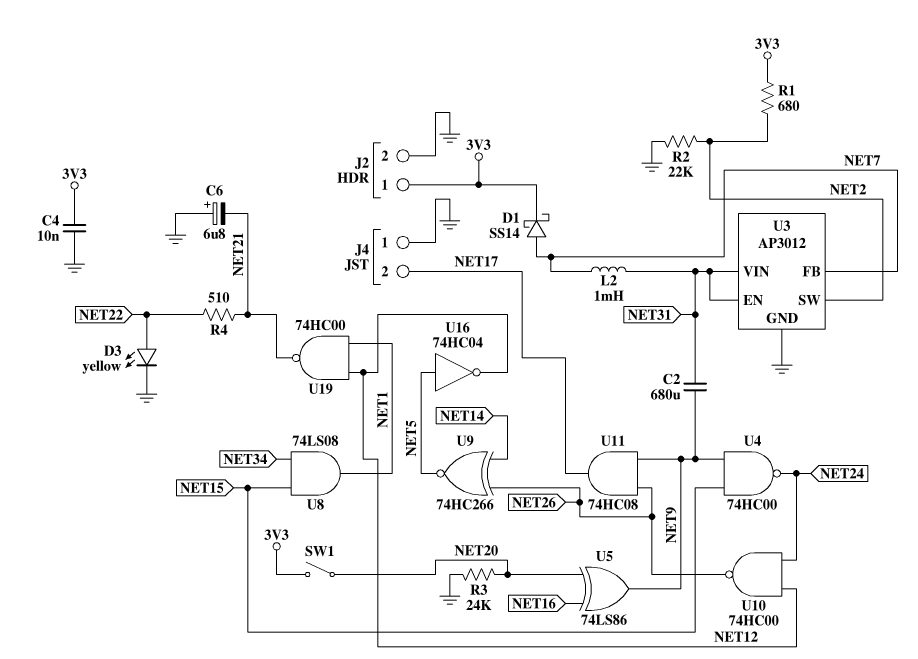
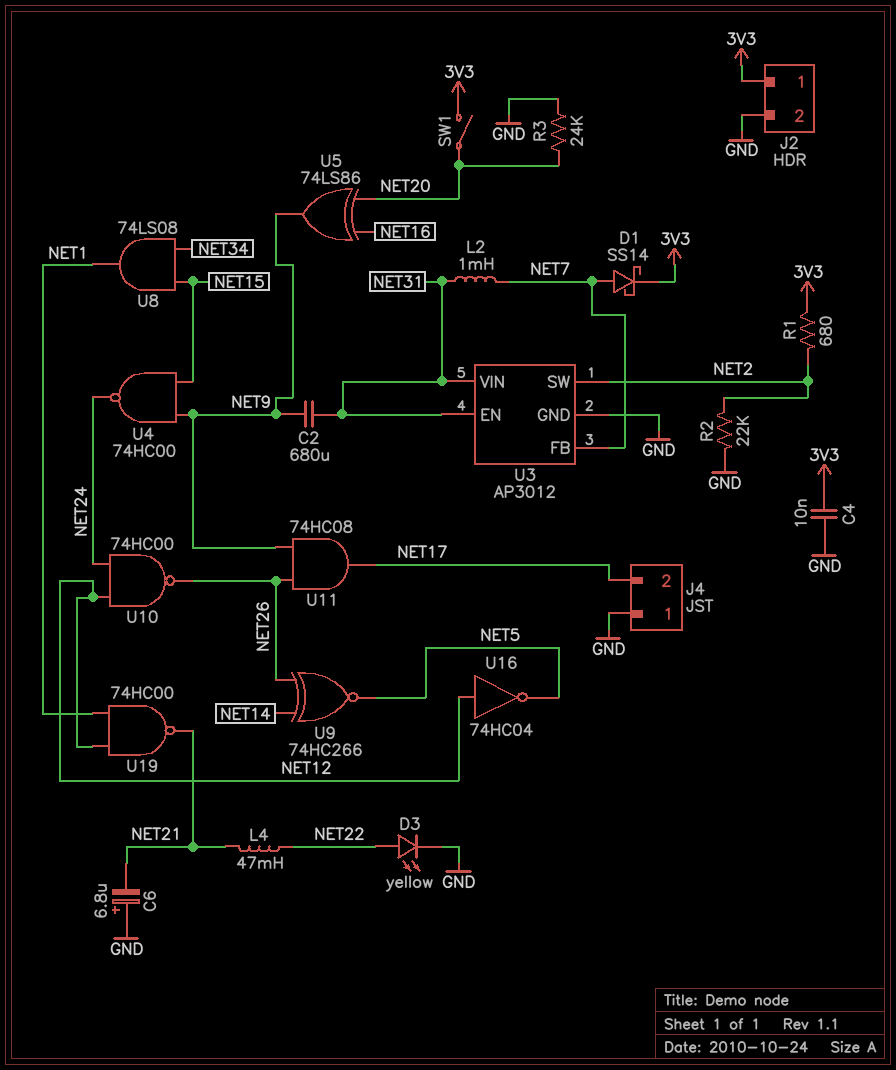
L4: none -> 47mH (NET21, NET22)
R4: 510 (NET21, NET22) -> none
U16: NOT 74HC04 (in NET5, out NET12) -> NOT 74HC04 (in NET12, out NET5)

